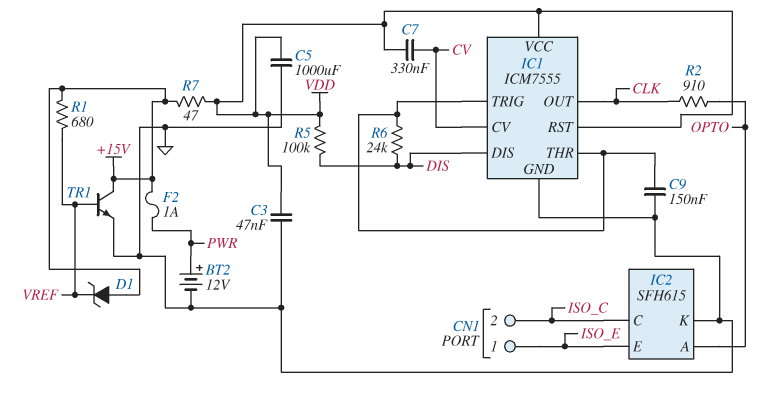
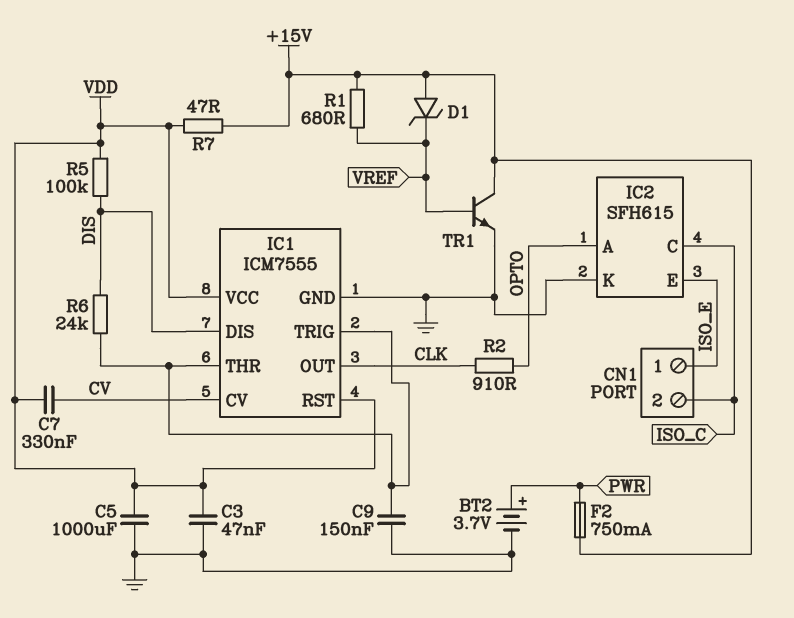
BT2: 12V (plus PWR, minus GND) -> 3.7V (plus PWR, minus GND)
F2: 1A (+15V, PWR) -> 750mA (+15V, PWR)

